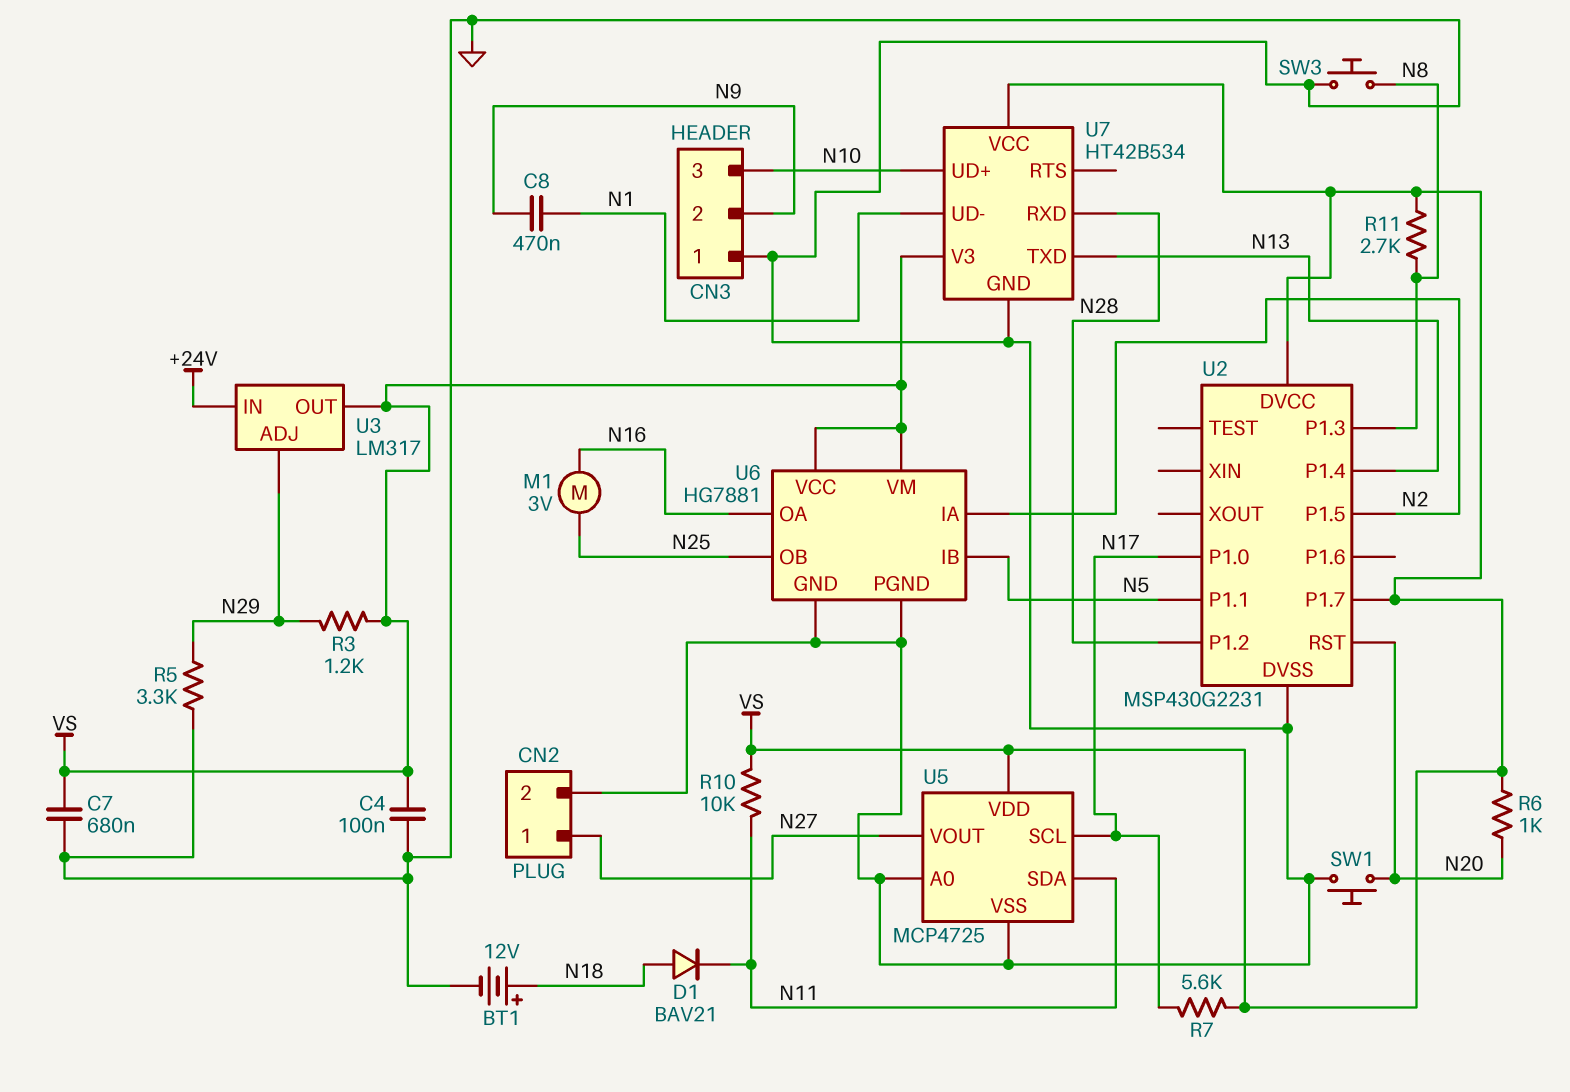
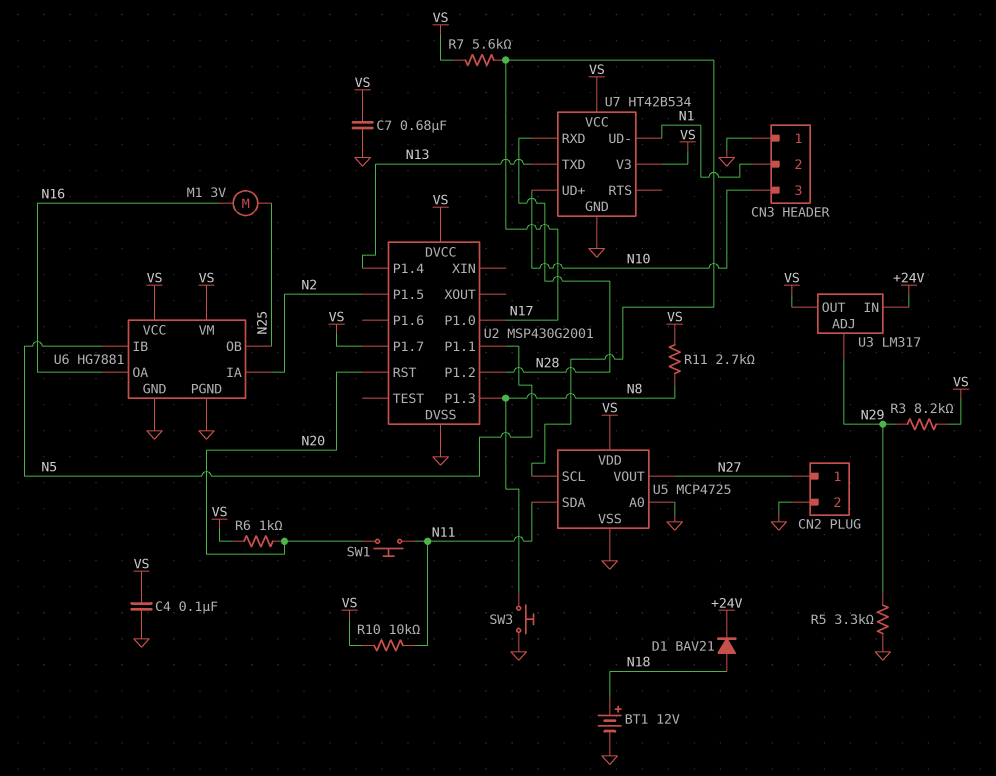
C8: 470nF (N1, N9) -> none
CN3 pin 2: N9 -> N1
D1: diode BAV21 (A N18, K N11) -> diode BAV21 (A N18, K +24V)
R3: 1.2k (N29, VS) -> 8.2k (N29, VS)
SW1: button (GND, N20) -> button (N11, N20)
U2: MSP430G2231 -> MSP430G2001

